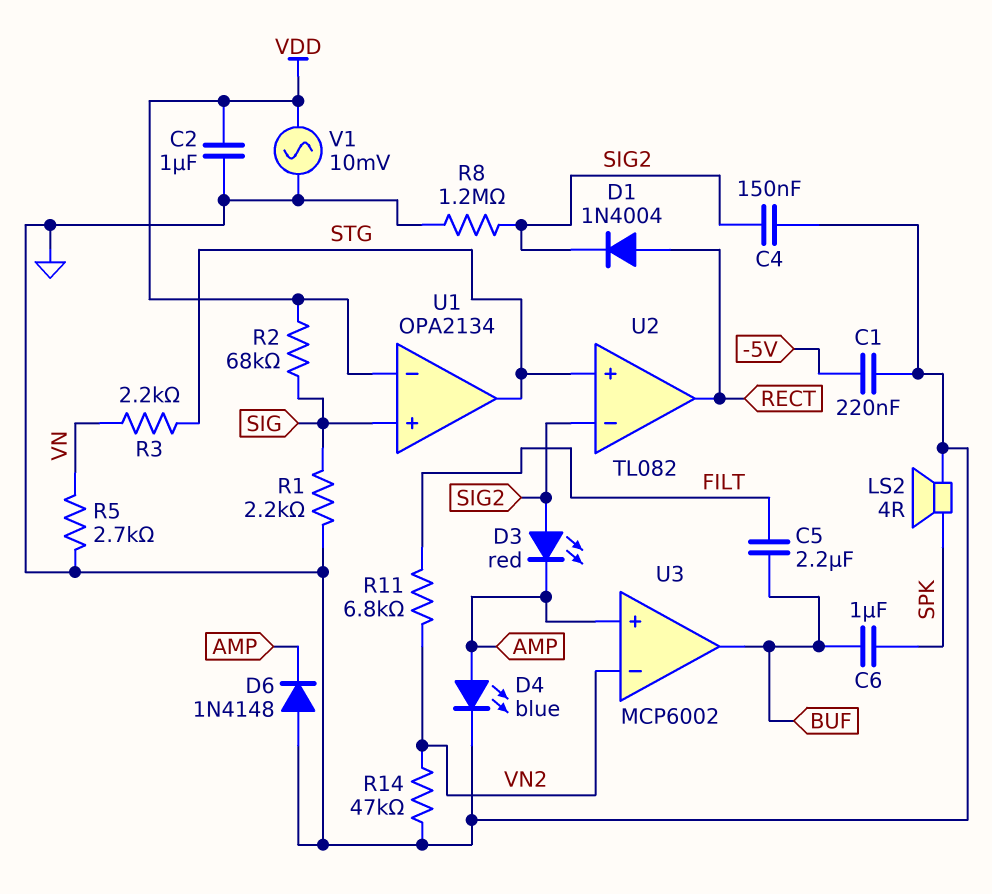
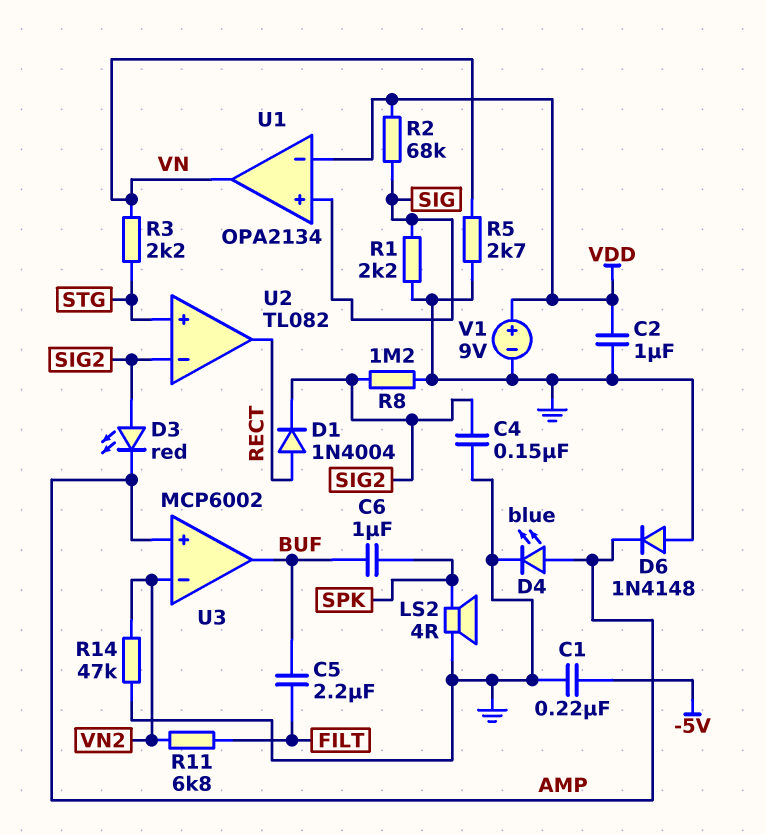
U1 pin out: STG -> VN
V1: AC 10mV (GND, VDD) -> 9V (plus VDD, minus GND)

